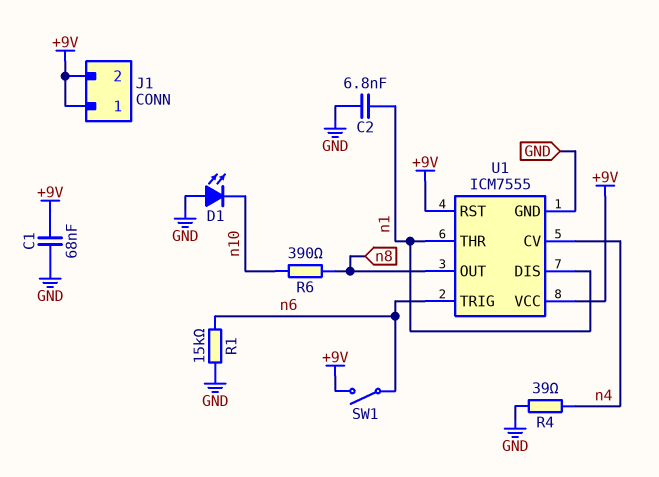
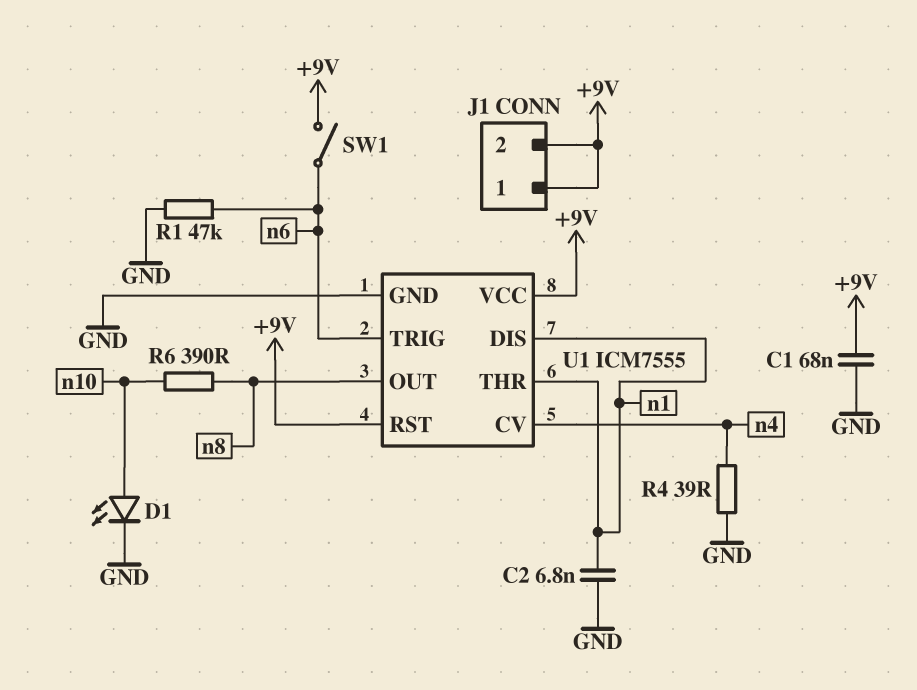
D1: LED (A GND, K n10) -> LED (A n10, K GND)
R1: 15k (GND, n6) -> 47k (GND, n6)

